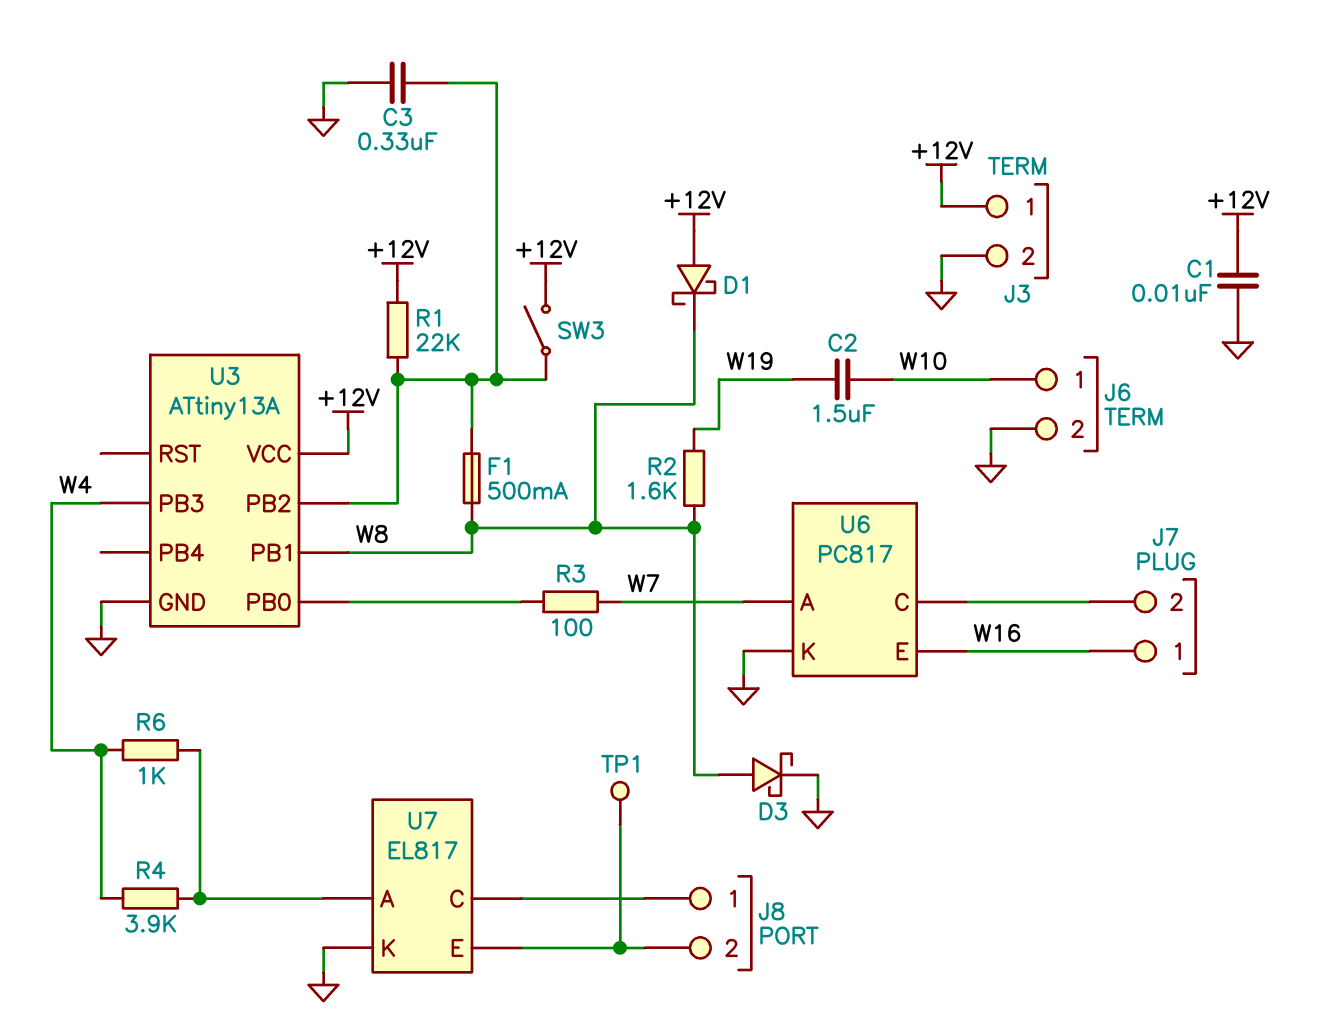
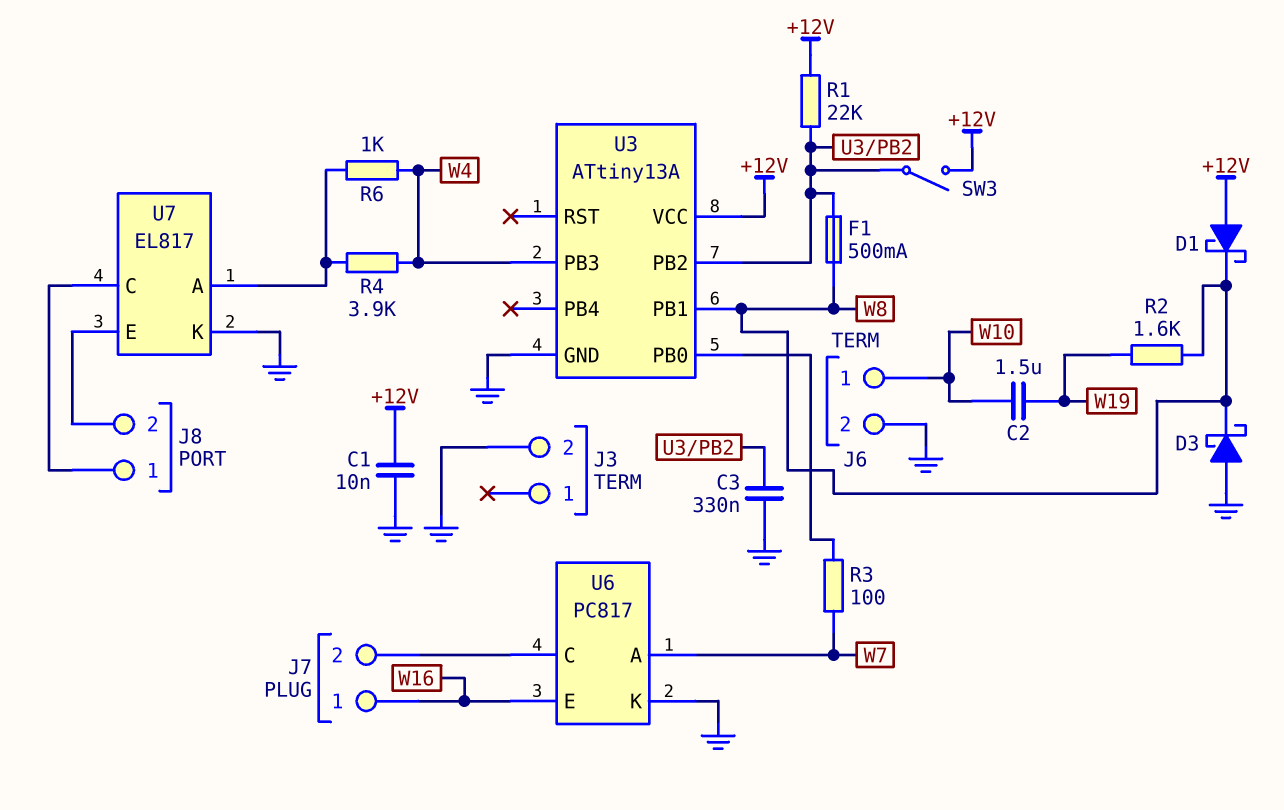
D3: schottky (A W8, K GND) -> schottky (A GND, K W8)
J3 pin 1: +12V -> none
TP1: test point (J8/2) -> none

